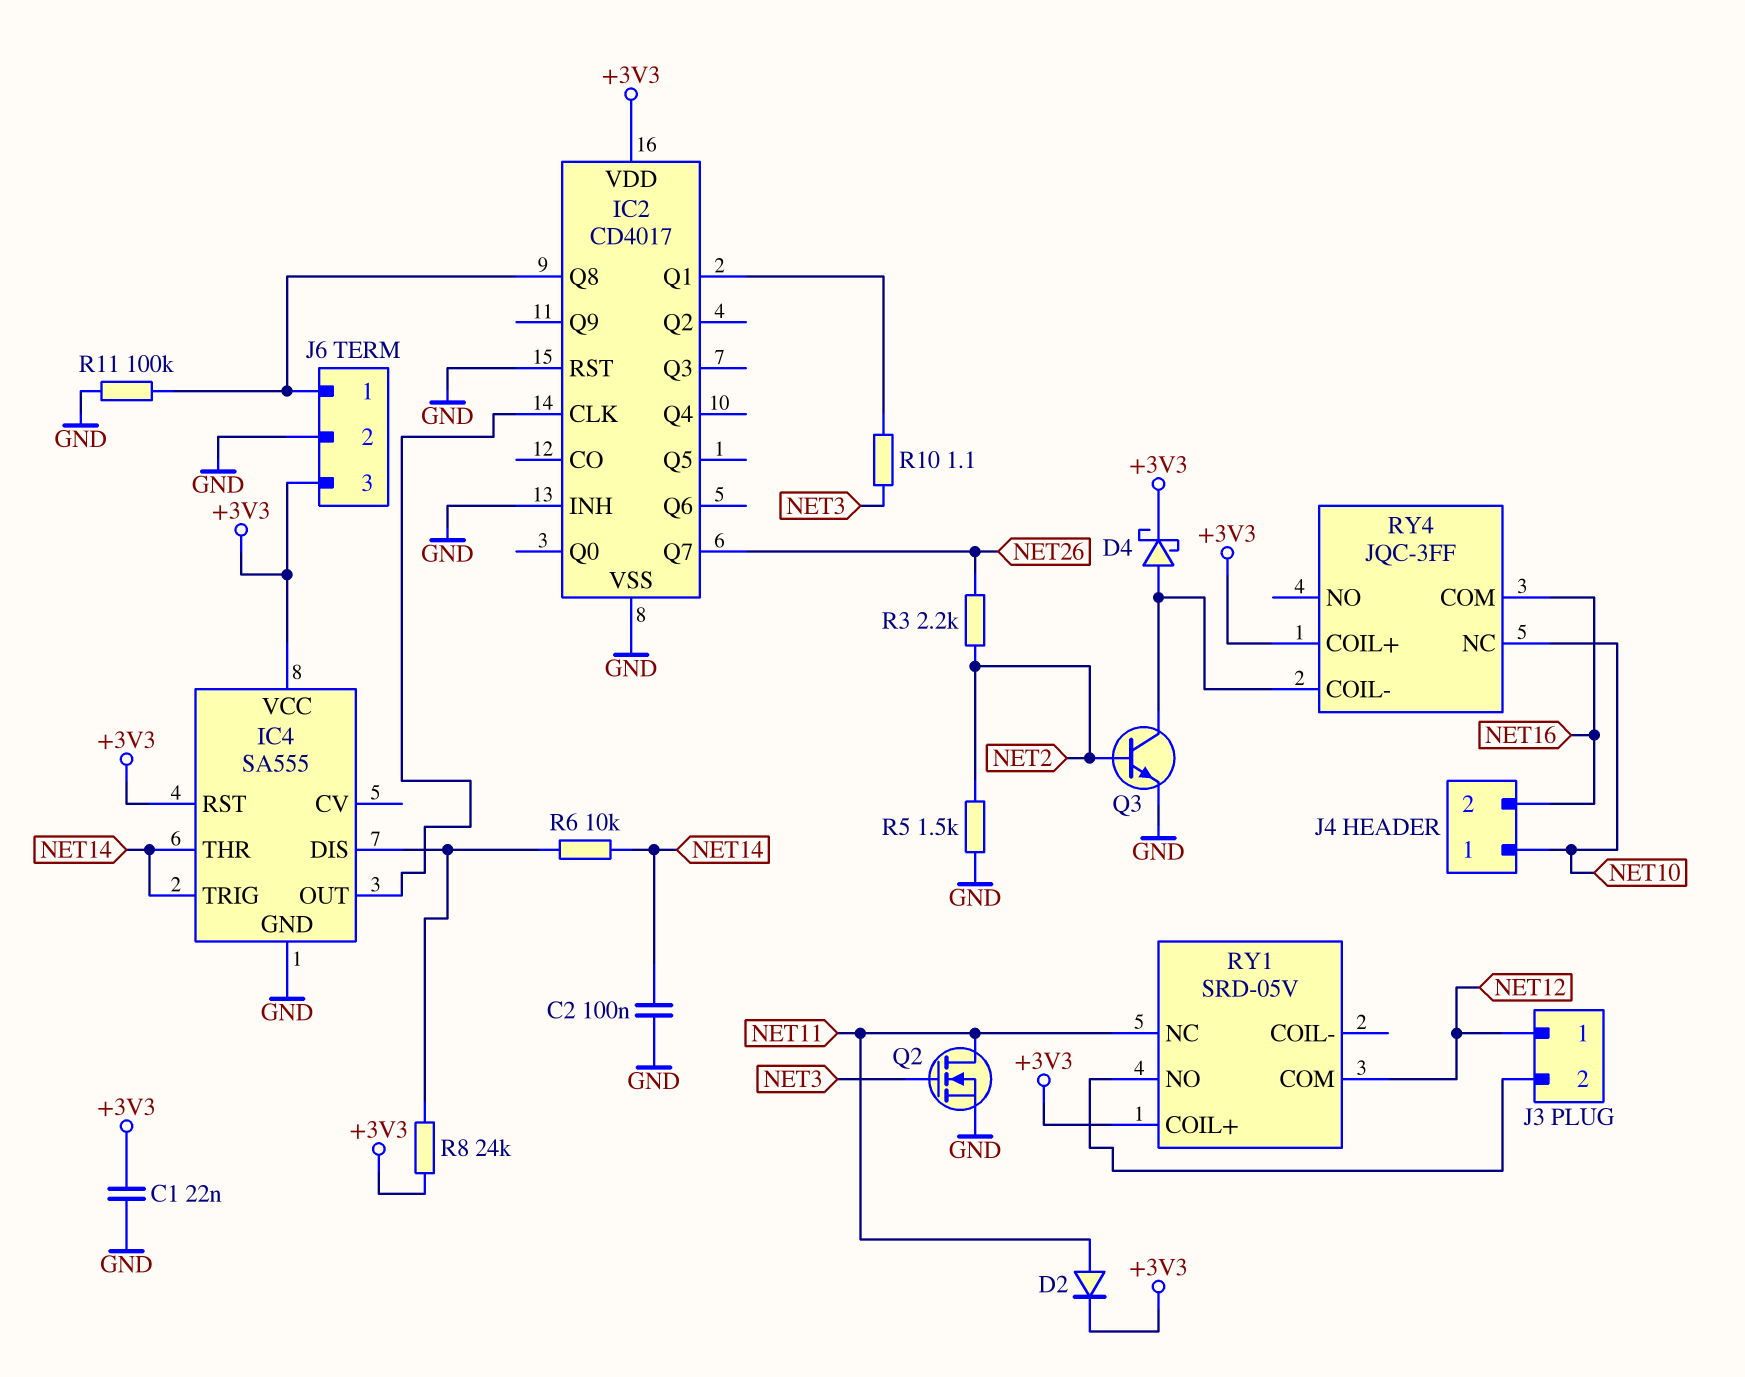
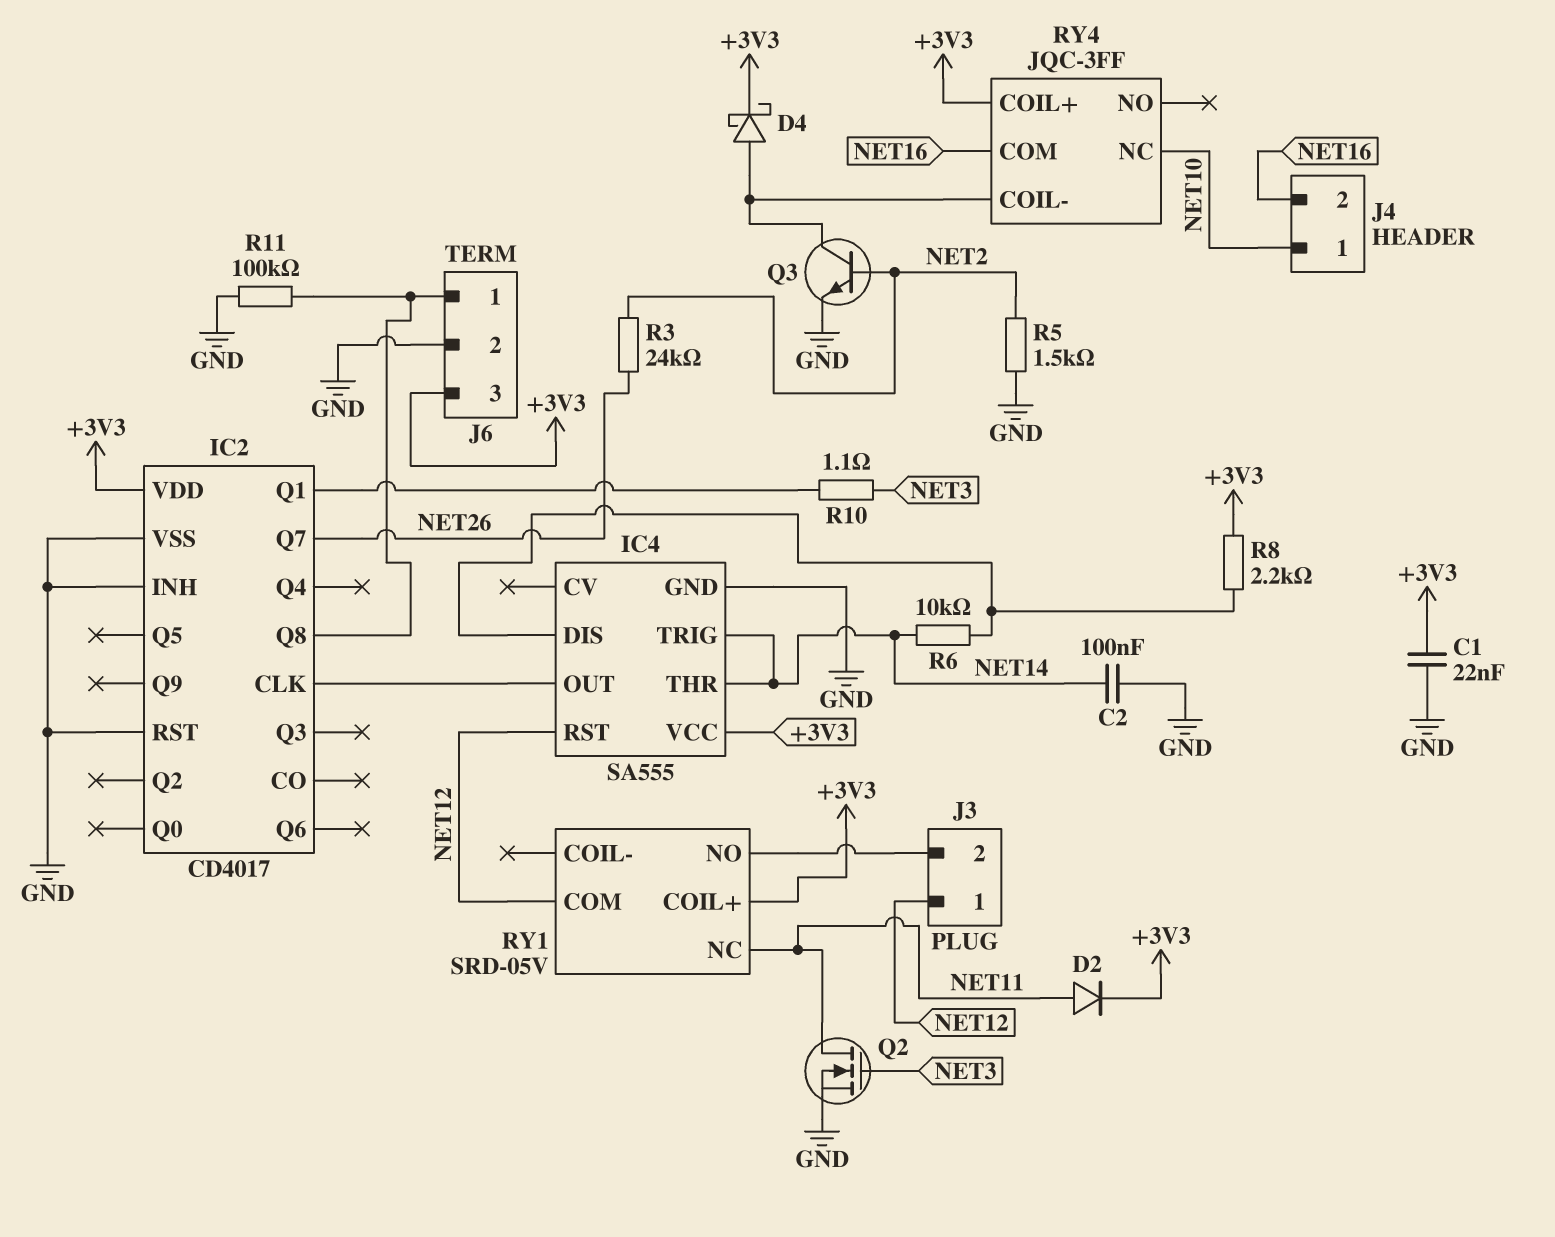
IC4 pin RST: +3V3 -> NET12
R3: 2.2k (NET2, NET26) -> 24k (NET2, NET26)
R8: 24k (+3V3, IC4/DIS) -> 2.2k (+3V3, IC4/DIS)

